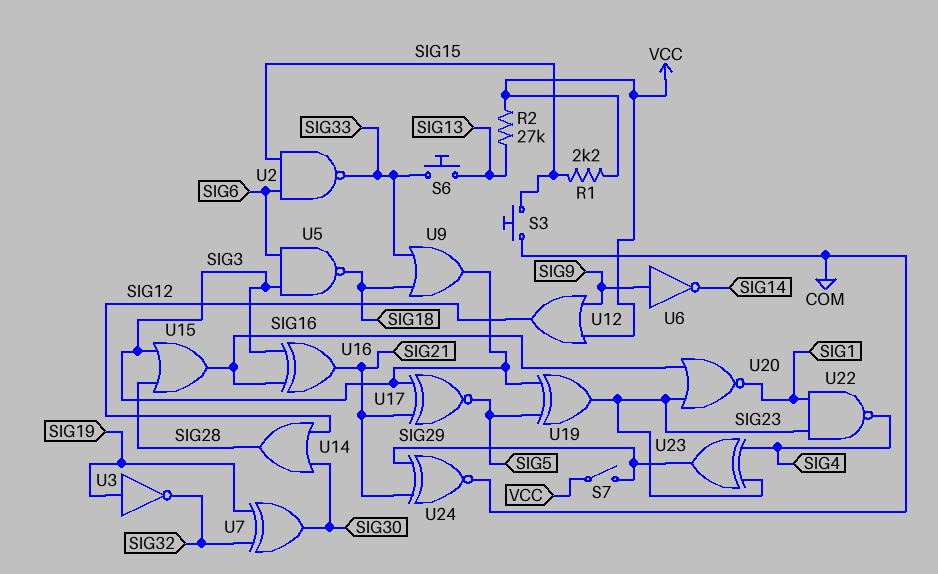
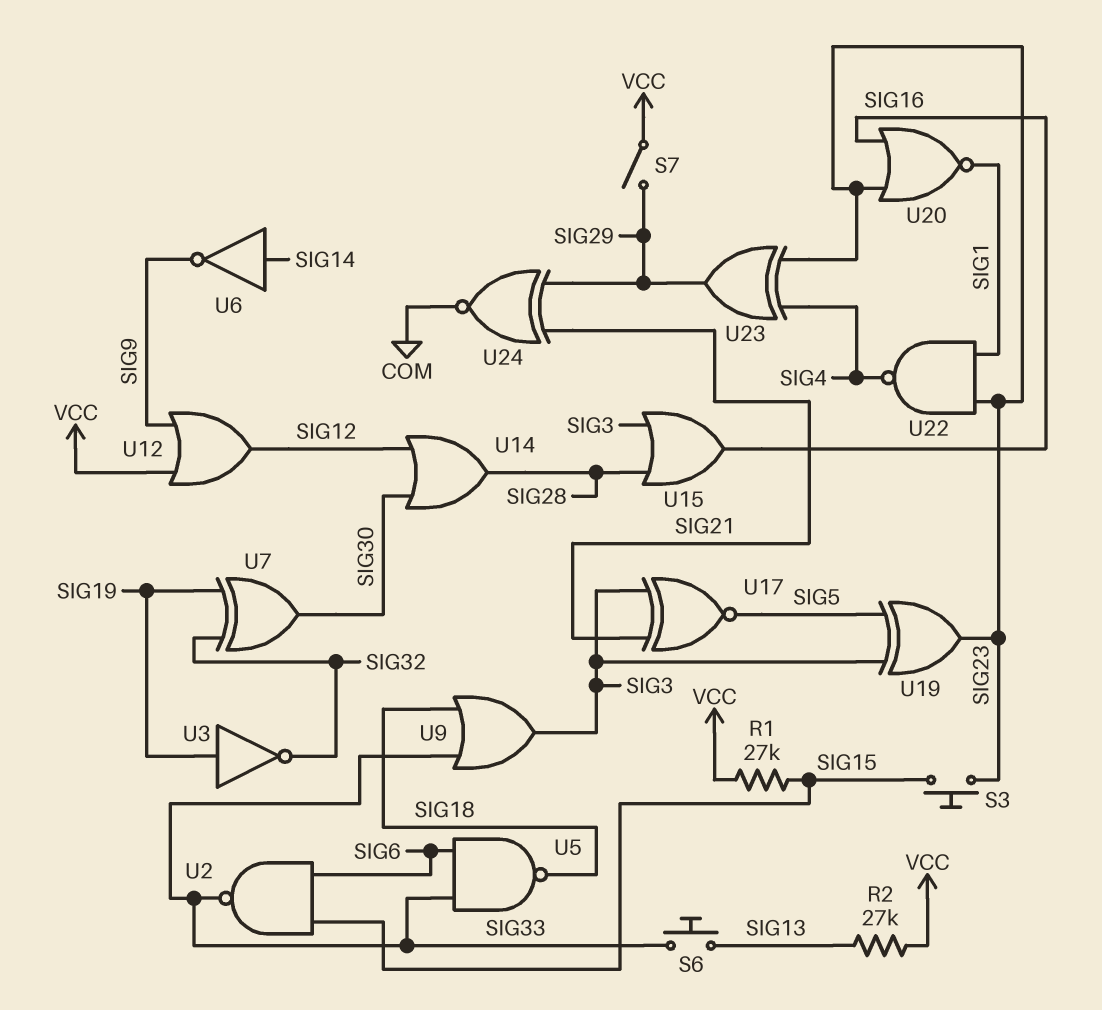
R1: 2.2k (SIG15, VCC) -> 27k (SIG15, VCC)
S3: button (COM, SIG15) -> button (SIG15, SIG23)
U5: NAND (in SIG3, in SIG6, out SIG18) -> NAND (in SIG6, in SIG33, out SIG18)
U6: NOT (in SIG9, out SIG14) -> NOT (in SIG14, out SIG9)
U16: XOR (in SIG3, in SIG16, out SIG21) -> none

